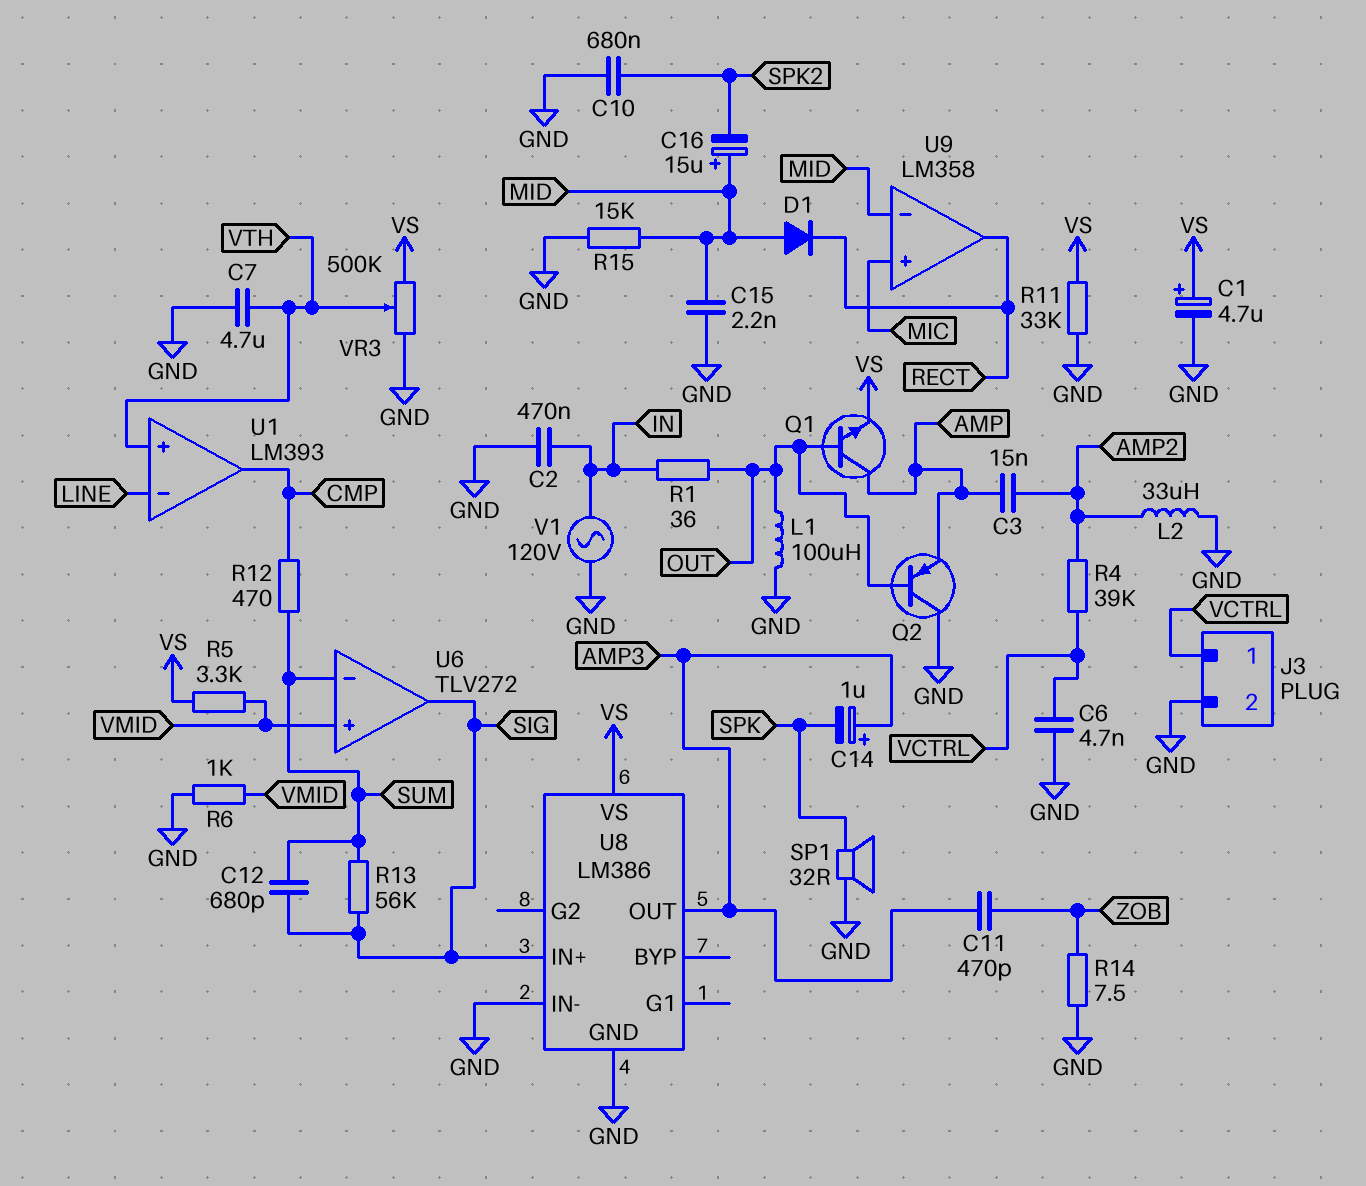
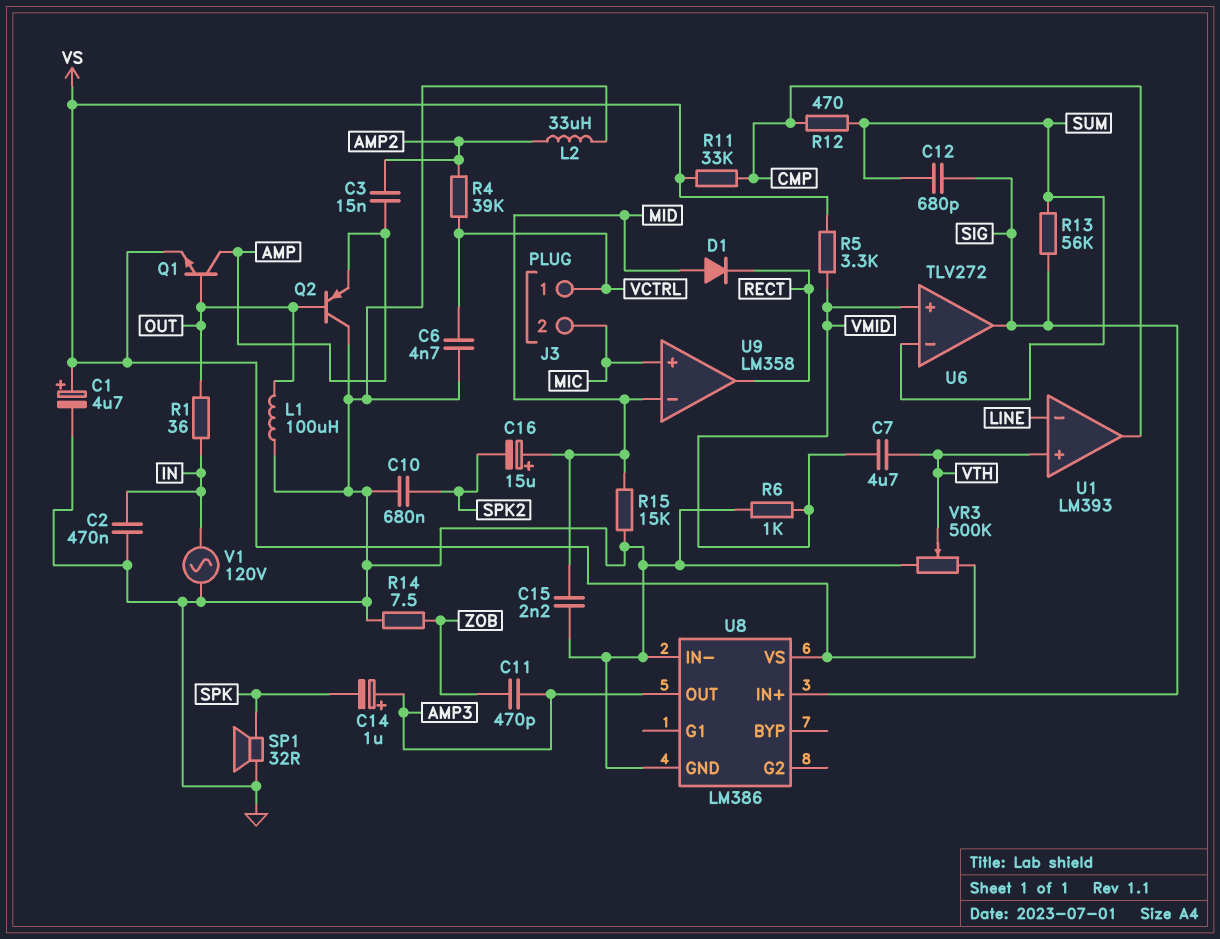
C7: 4.7uF (GND, VTH) -> 4.7uF (VMID, VTH)
J3 pin 2: GND -> MIC
R11: 33k (GND, VS) -> 33k (CMP, VS)

